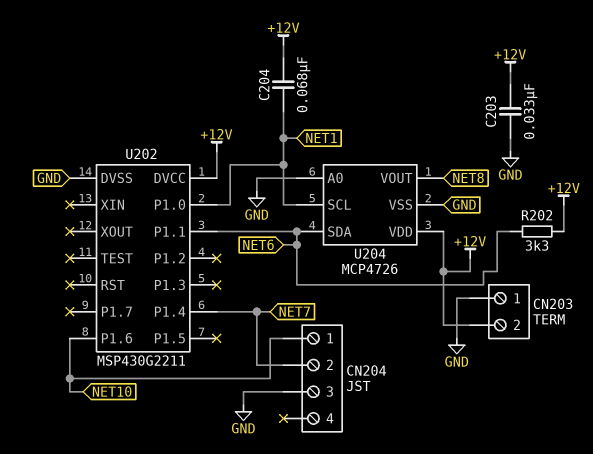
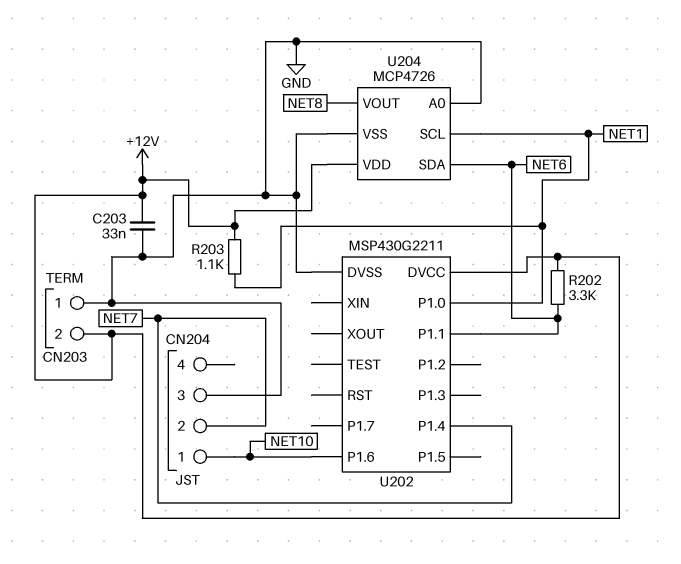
C204: 68nF (+12V, NET1) -> none
R203: none -> 1.1k (+12V, NET1)

